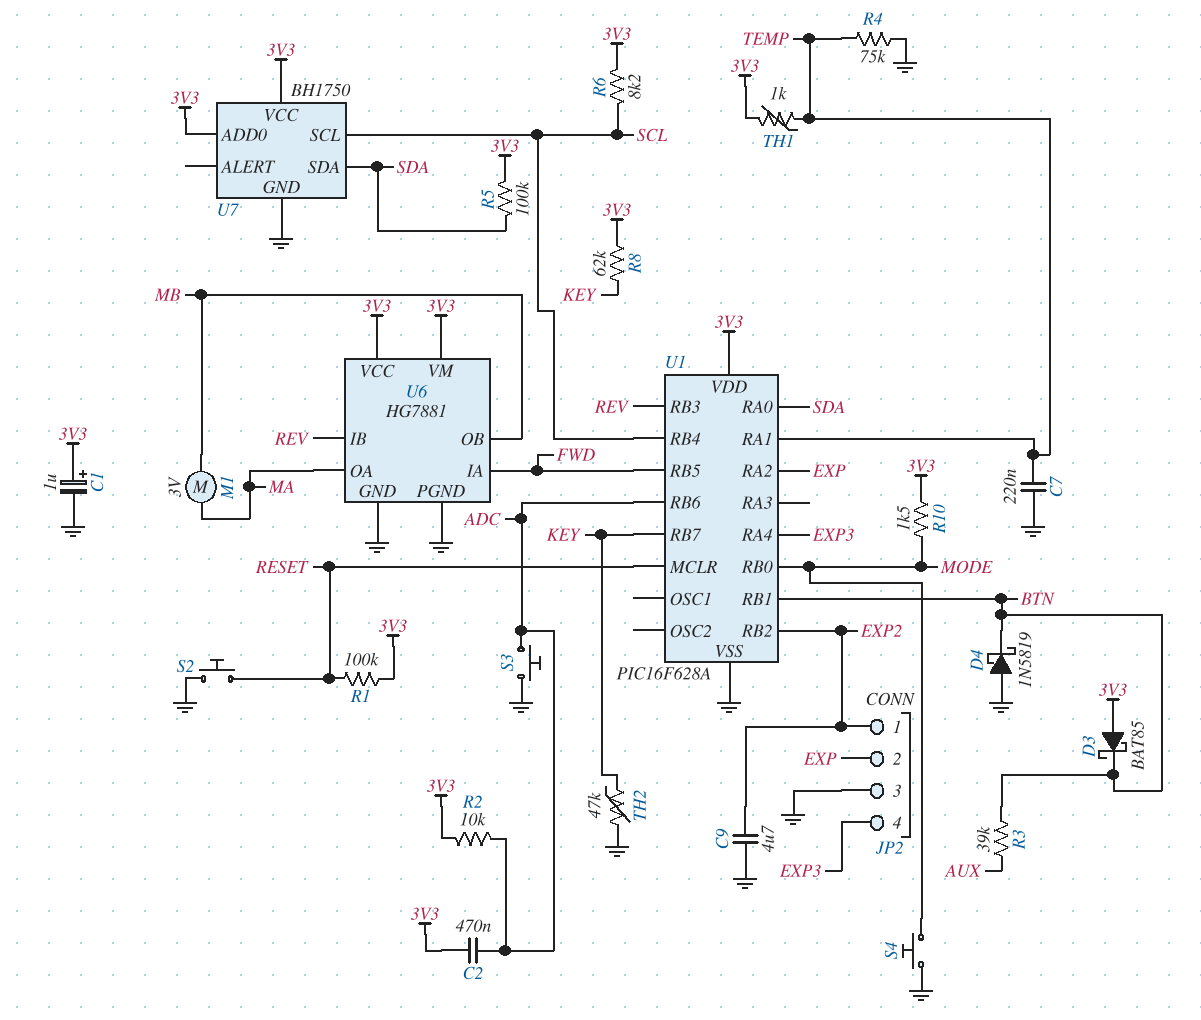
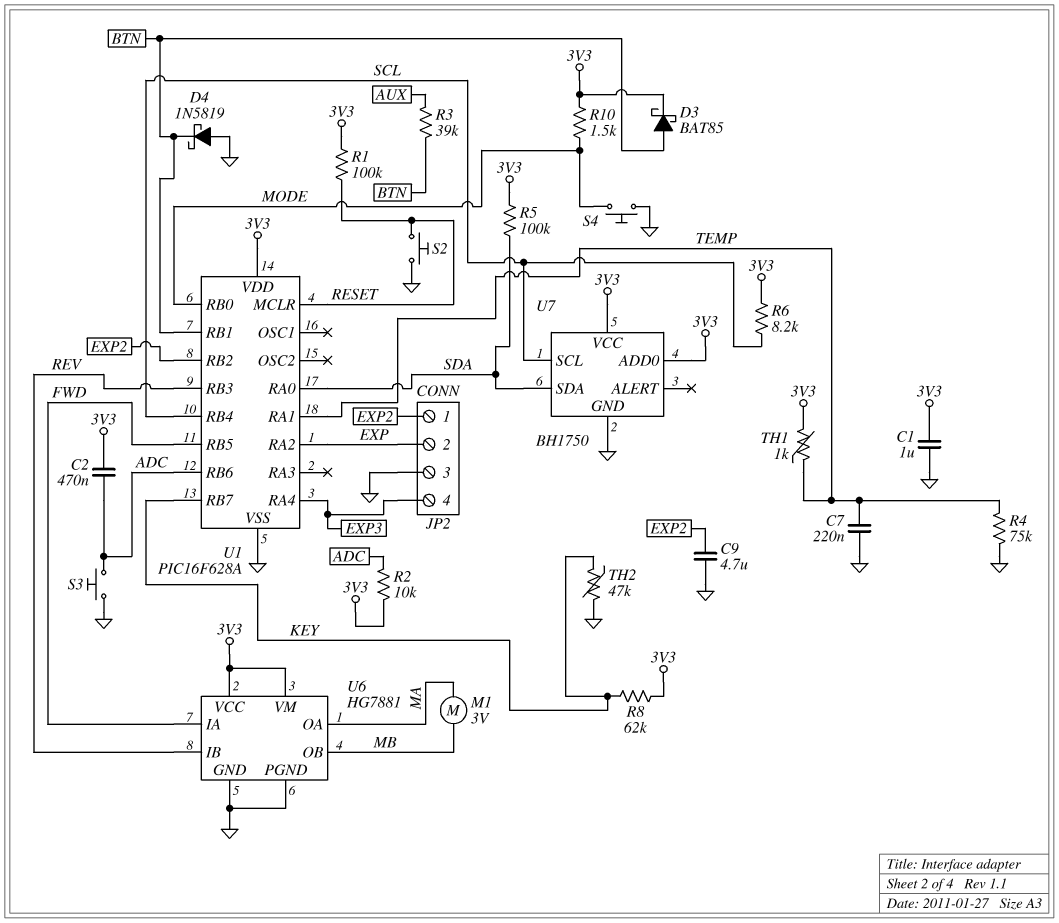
C1: 1uF (plus 3V3, minus GND) -> 1uF (3V3, GND)
D3: schottky BAT85 (A 3V3, K BTN) -> schottky BAT85 (A BTN, K 3V3)

